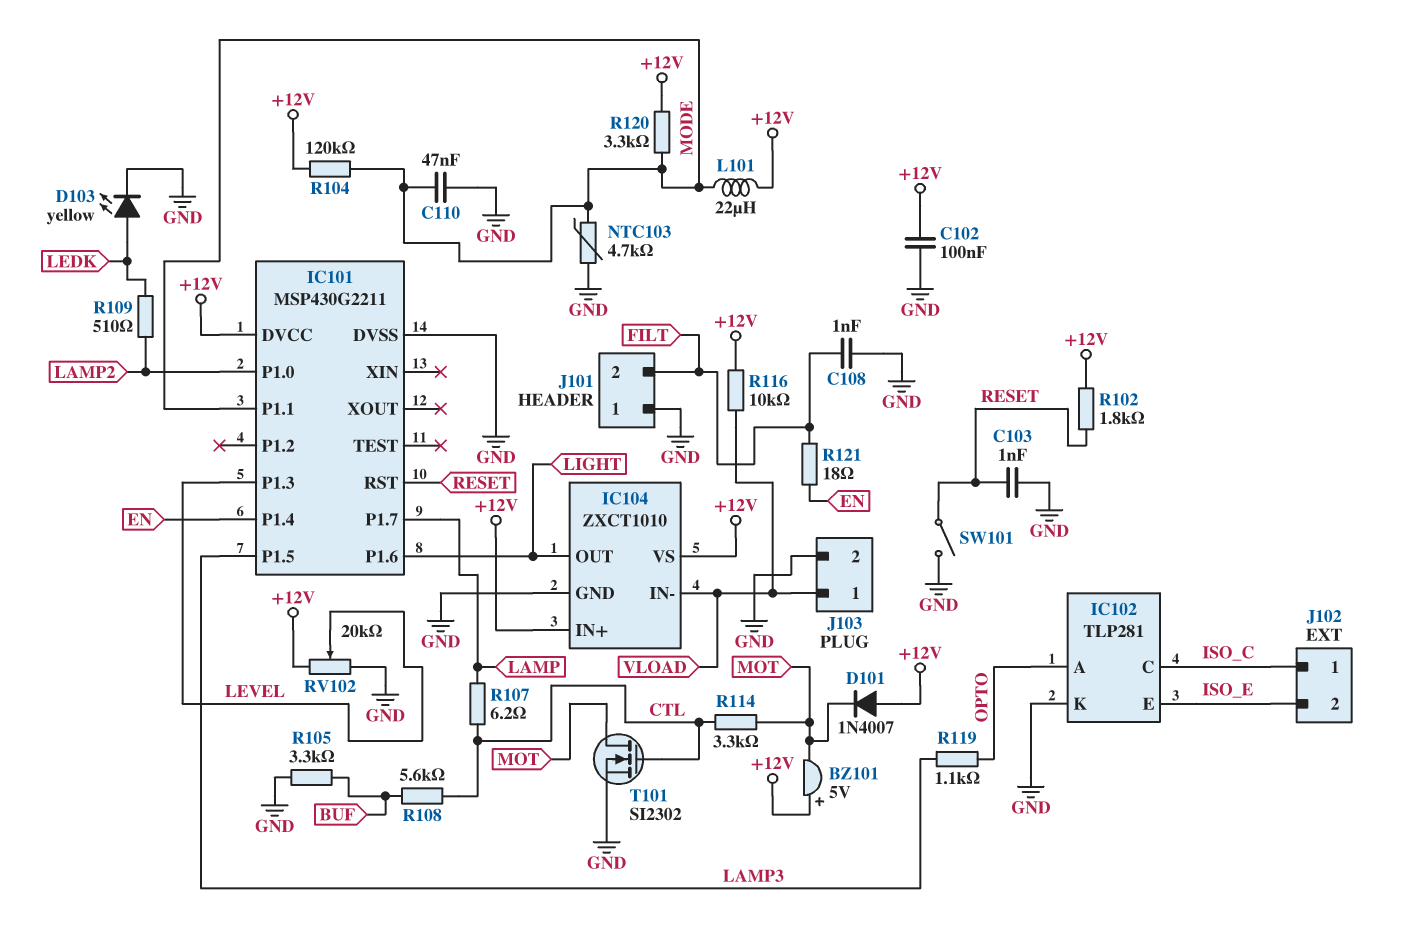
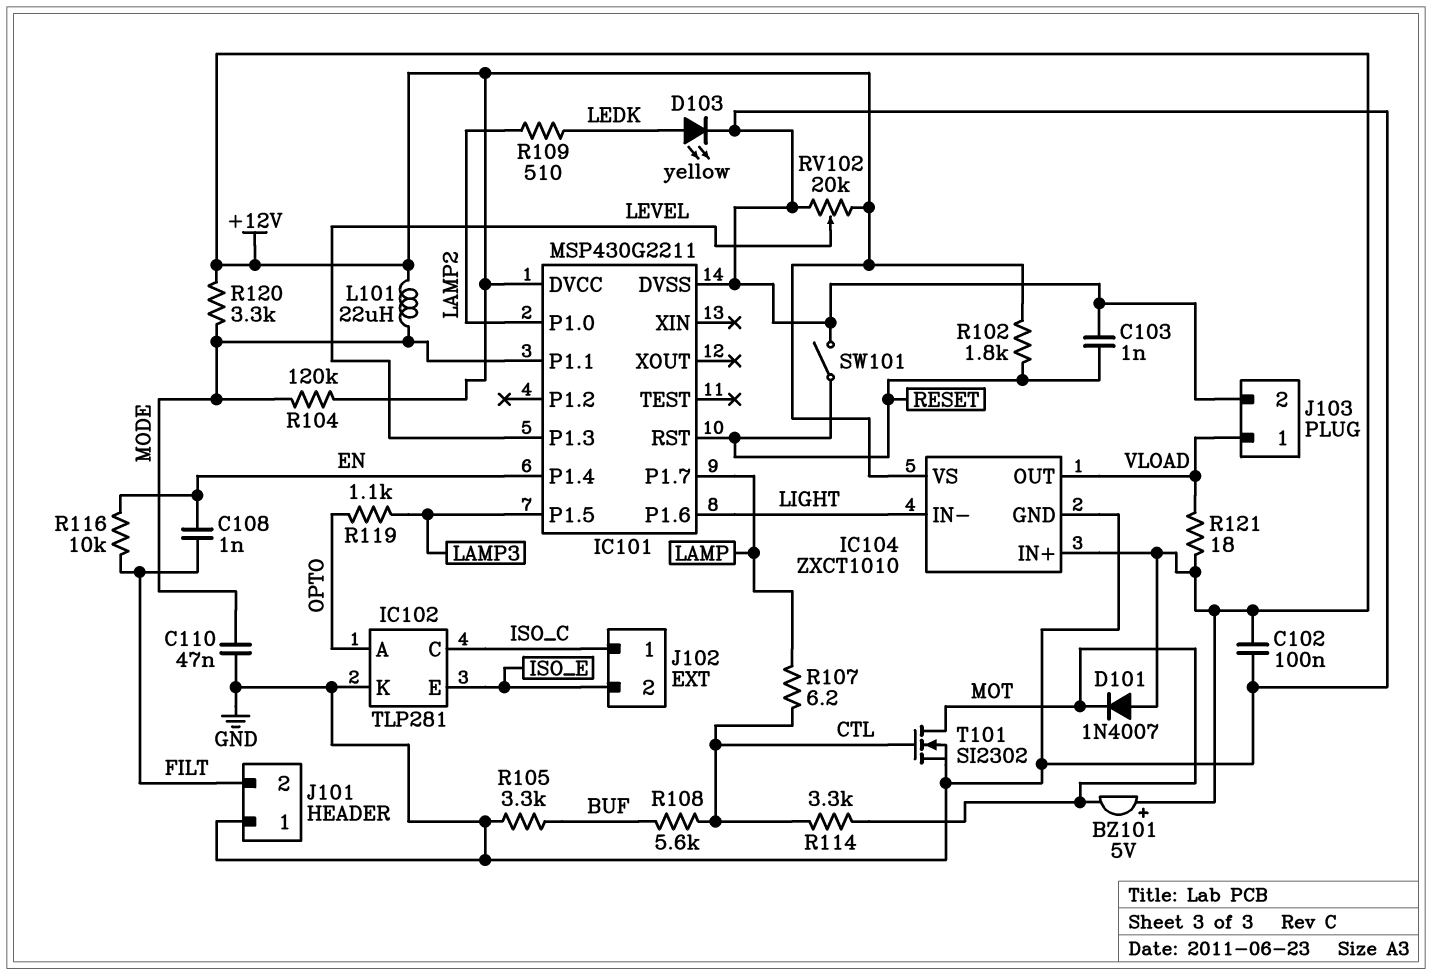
C108: 1nF (FILT, GND) -> 1nF (EN, FILT)
IC104 pin IN-: VLOAD -> LIGHT
IC104 pin OUT: LIGHT -> VLOAD
NTC103: 4.7k (GND, MODE) -> none
R116: 10k (+12V, VLOAD) -> 10k (EN, FILT)
R121: 18 (EN, FILT) -> 18 (+12V, VLOAD)

